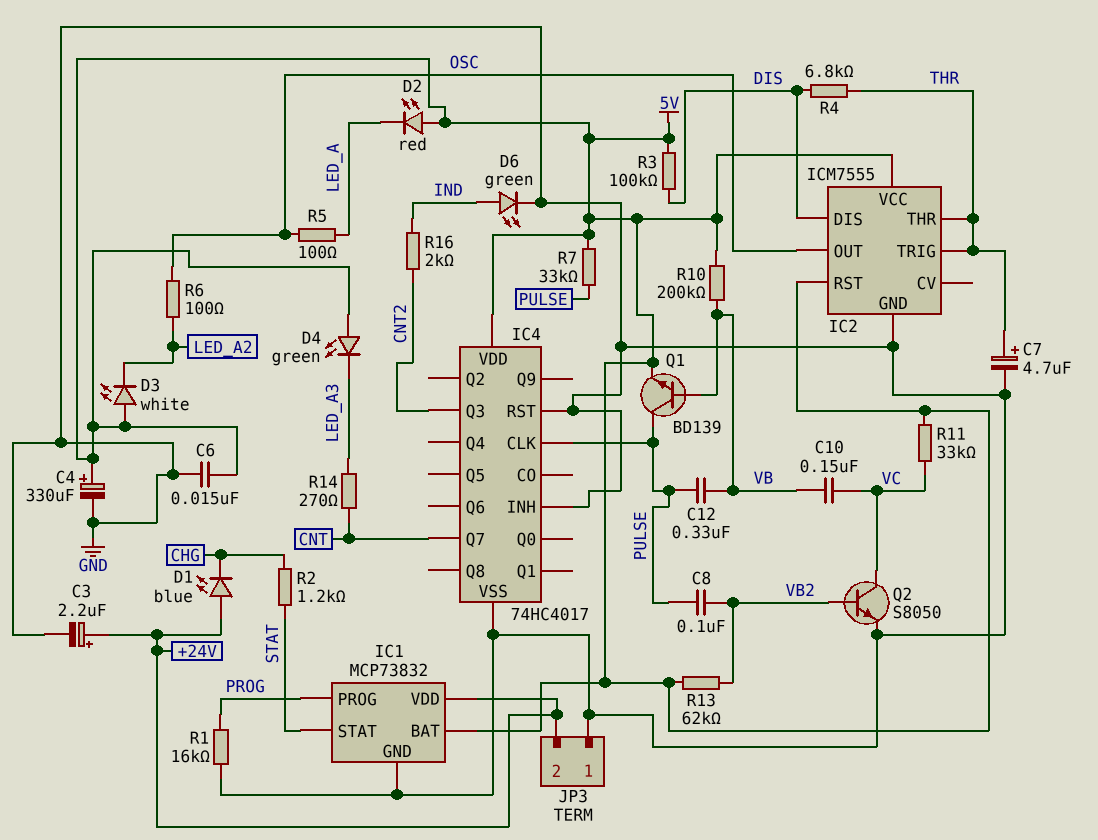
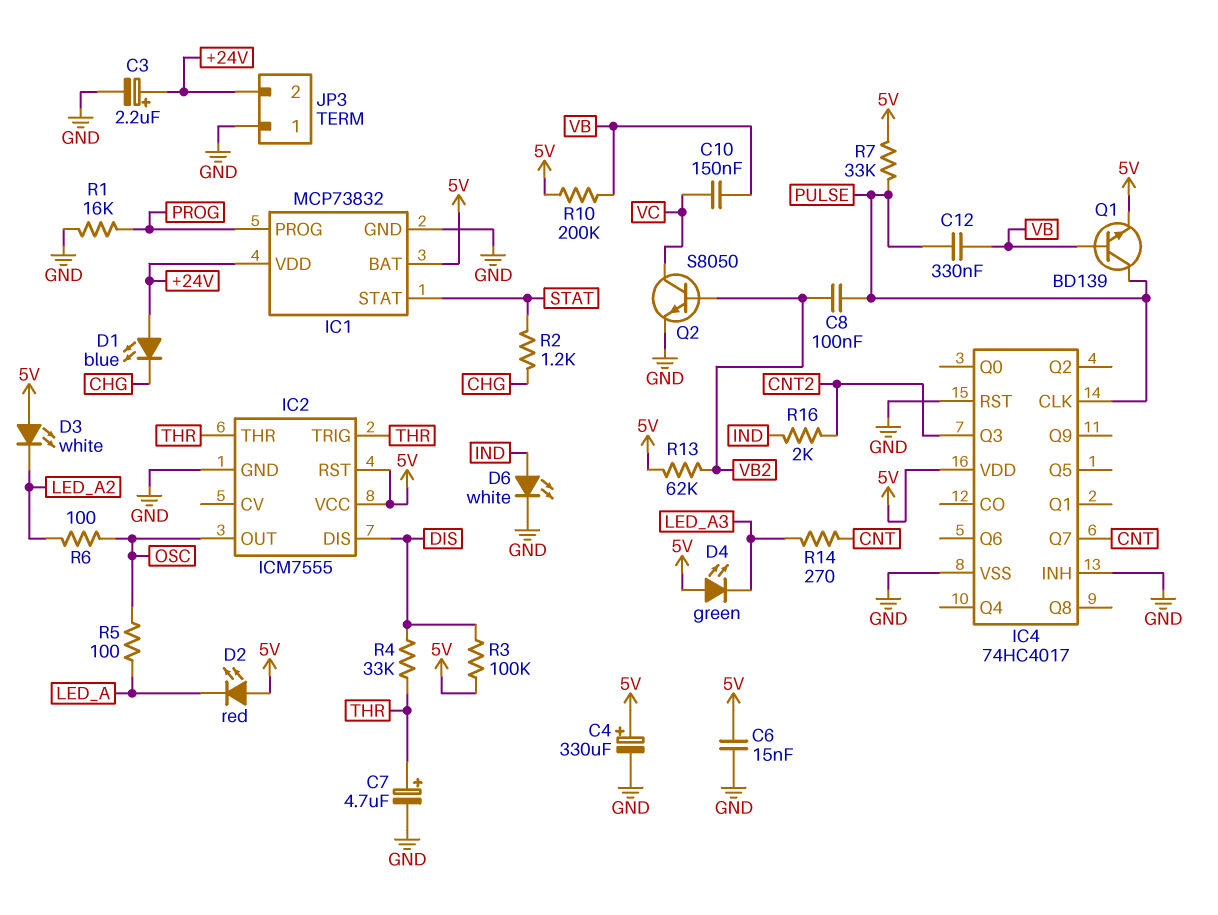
D6: LED green (A IND, K GND) -> LED white (A IND, K GND)
R4: 6.8k (DIS, THR) -> 33k (DIS, THR)
R11: 33k (5V, VC) -> none

